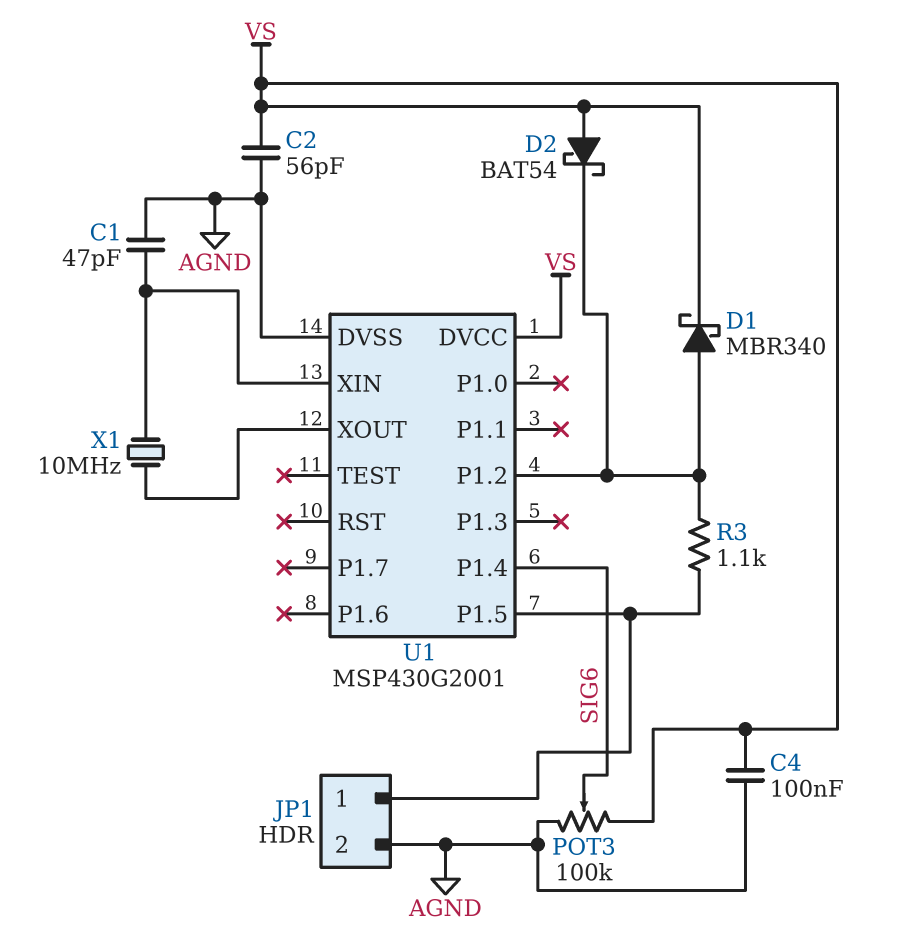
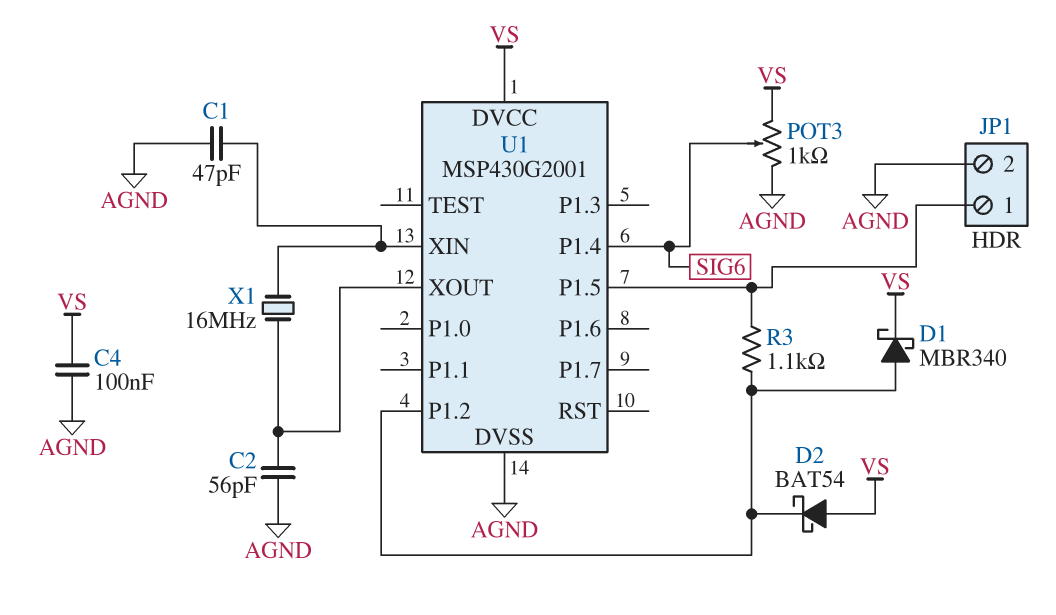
C2: 56pF (AGND, VS) -> 56pF (AGND, U1/XOUT)
POT3: 100k (AGND, VS, wiper SIG6) -> 1k (AGND, VS, wiper SIG6)
X1: 10MHz (U1/XIN, U1/XOUT) -> 16MHz (U1/XIN, U1/XOUT)

